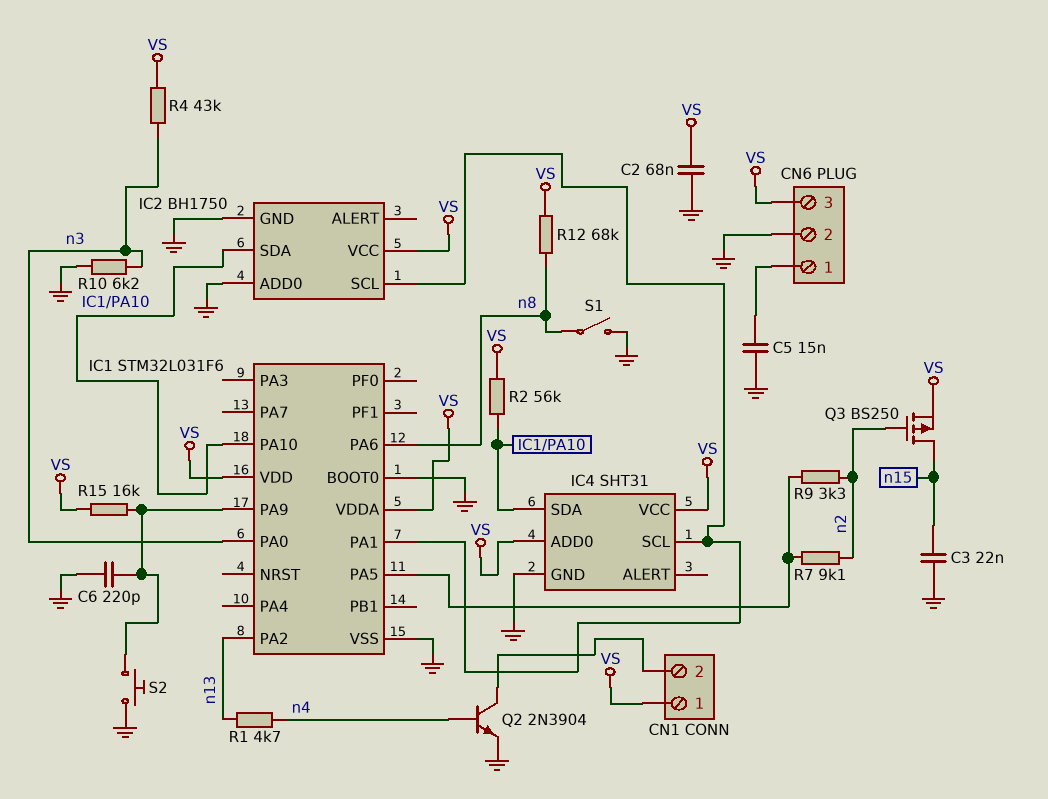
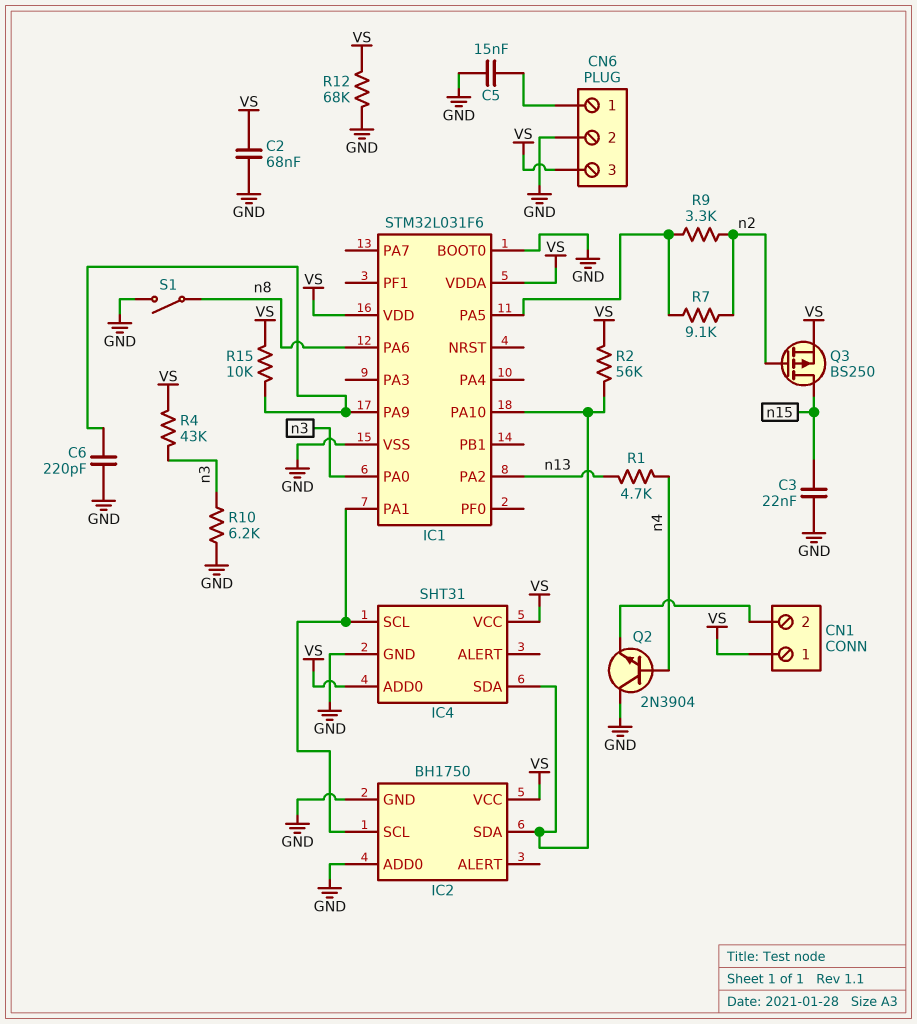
Q2: NPN 2N3904 (B n4, C CN1/2, E GND) -> NPN 2N3904 (B n4, C GND, E CN1/2)
R12: 68k (VS, n8) -> 68k (GND, VS)
R15: 16k (IC1/PA9, VS) -> 10k (IC1/PA9, VS)
S2: button (GND, IC1/PA9) -> none

